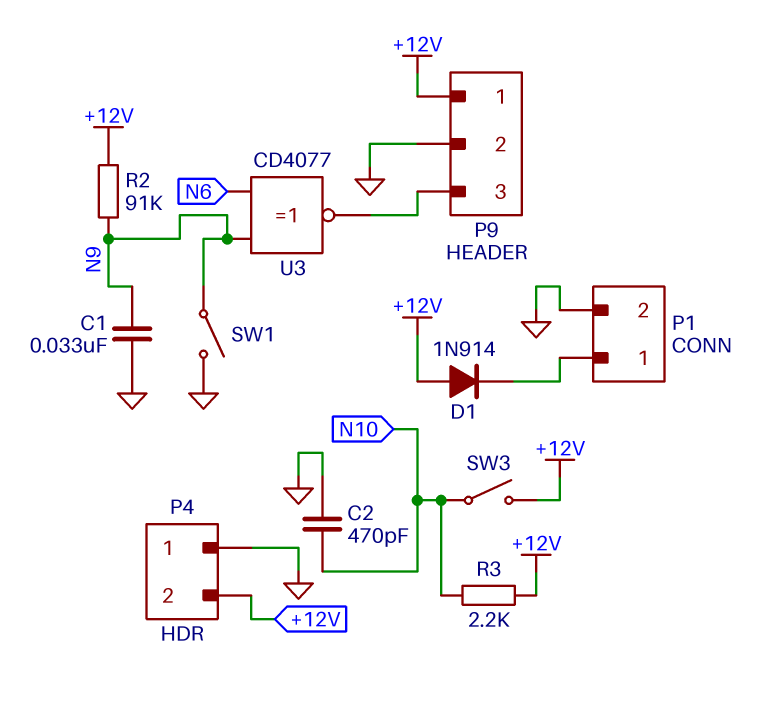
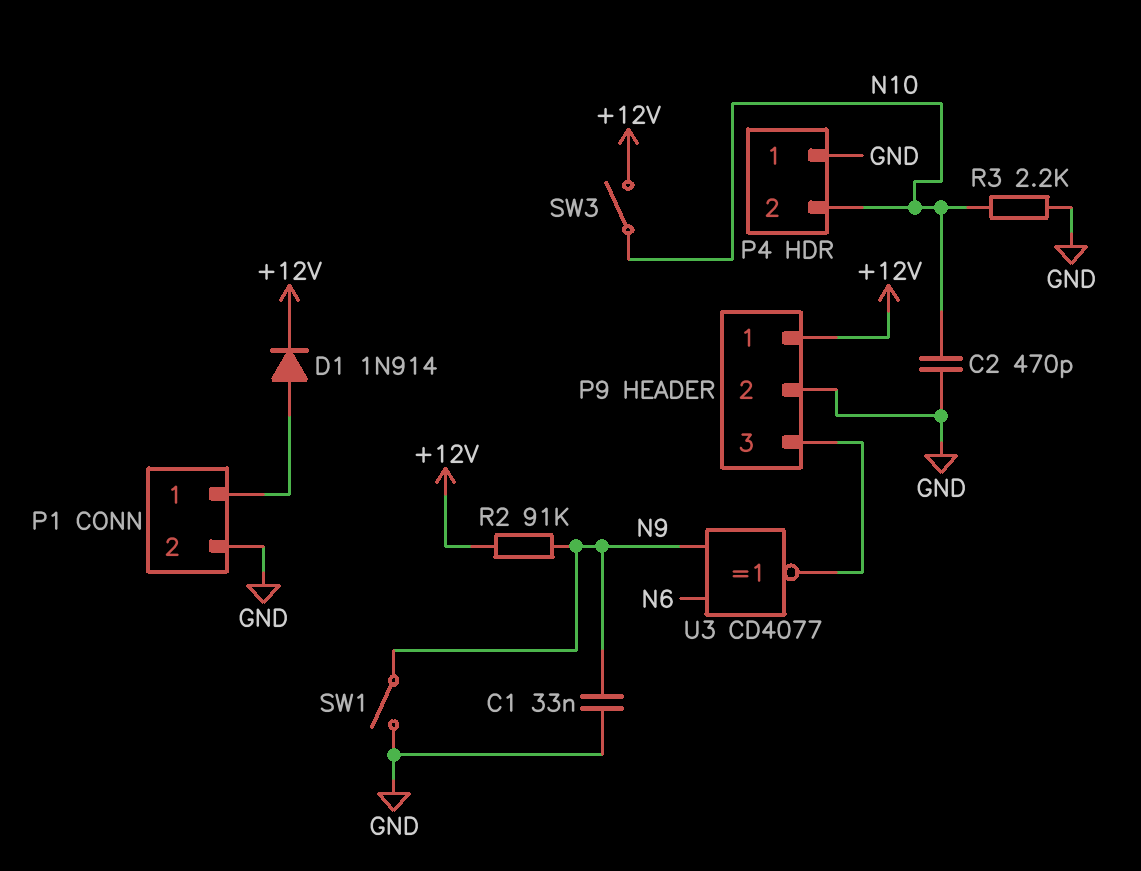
D1: diode 1N914 (A +12V, K P1/1) -> diode 1N914 (A P1/1, K +12V)
P4 pin 2: +12V -> N10
R3: 2.2k (+12V, N10) -> 2.2k (GND, N10)

